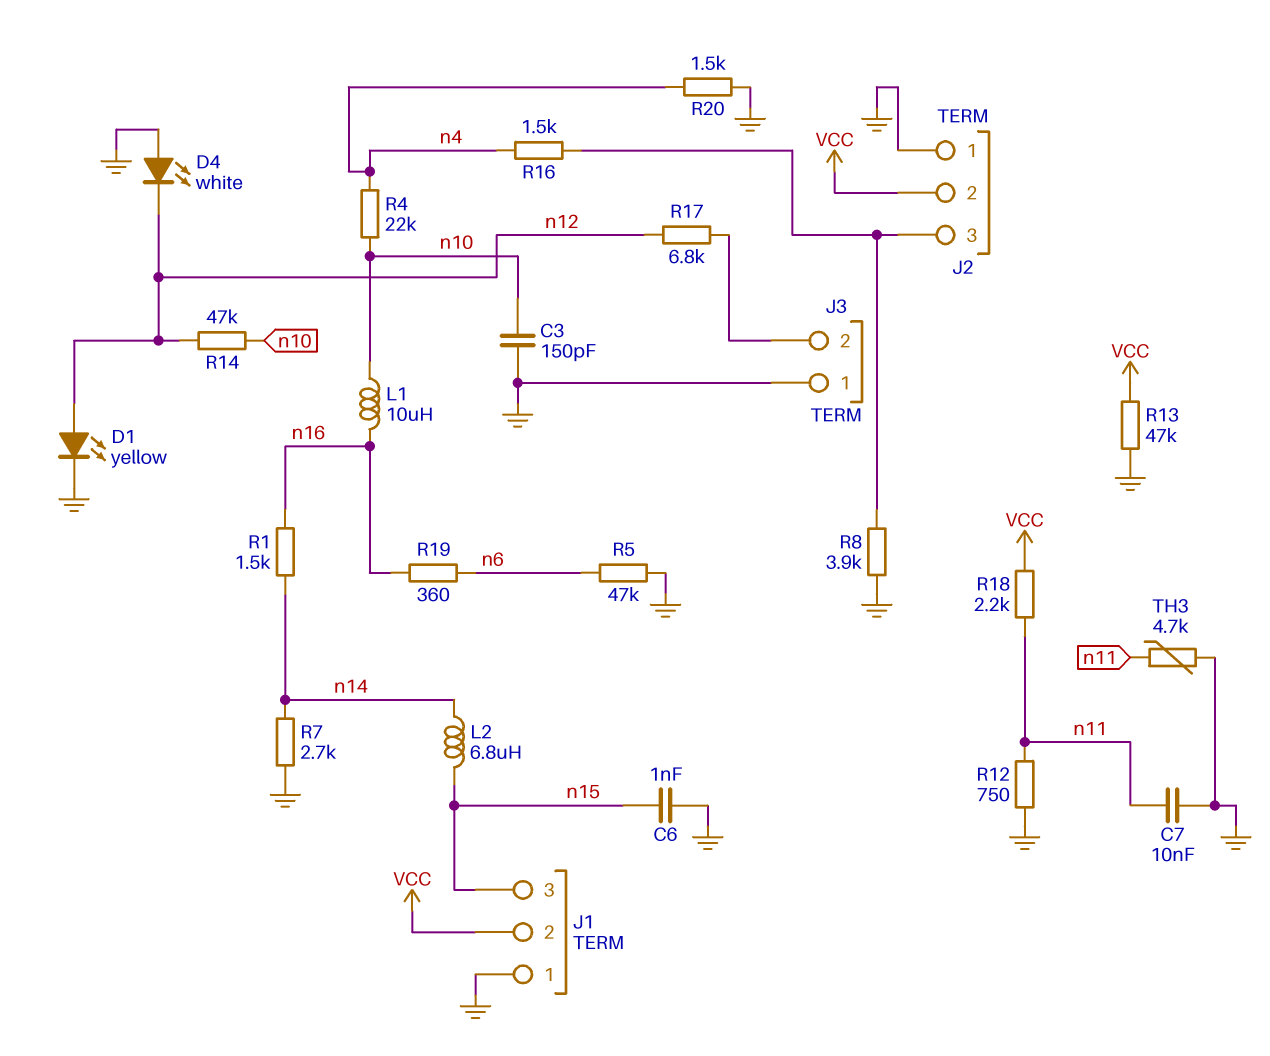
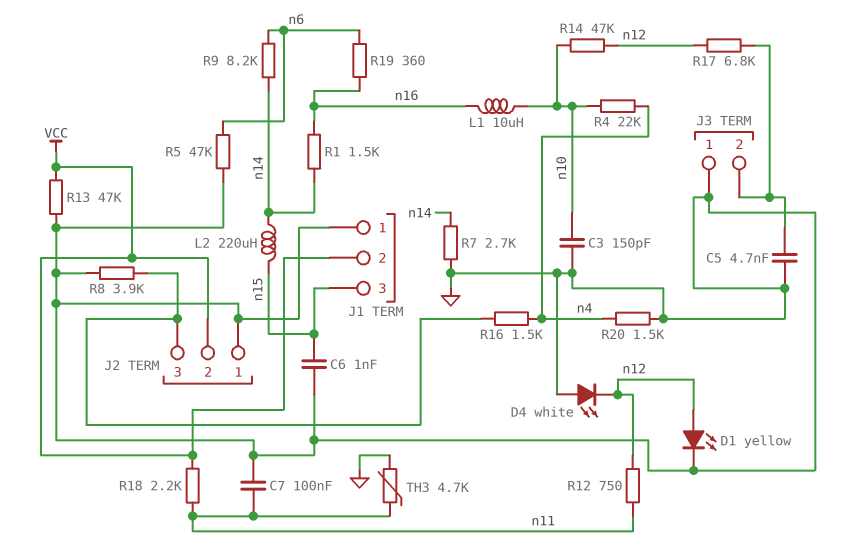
C5: none -> 4.7nF (GND, J3/2)
C7: 10nF (GND, n11) -> 100nF (GND, n11)
L2: 6.8uH (n14, n15) -> 220uH (n14, n15)
R9: none -> 8.2k (n6, n14)
R12: 750 (GND, n11) -> 750 (n11, n12)

